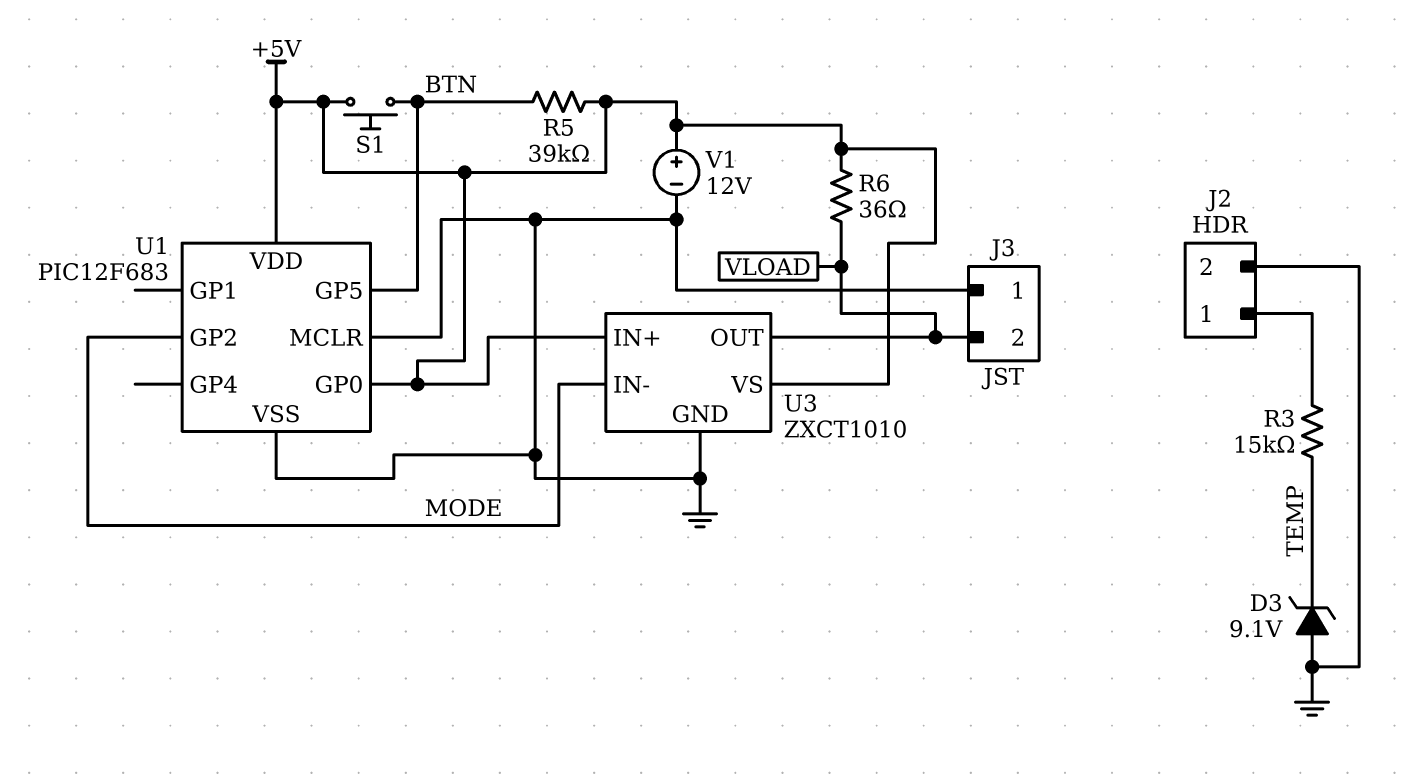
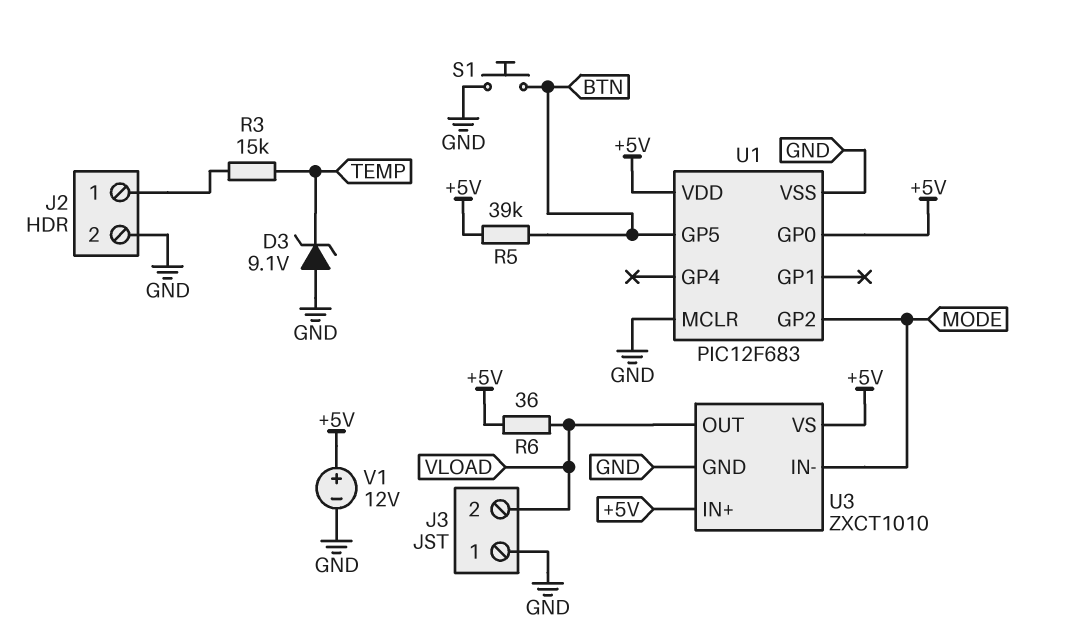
S1: button (+5V, BTN) -> button (BTN, GND)

